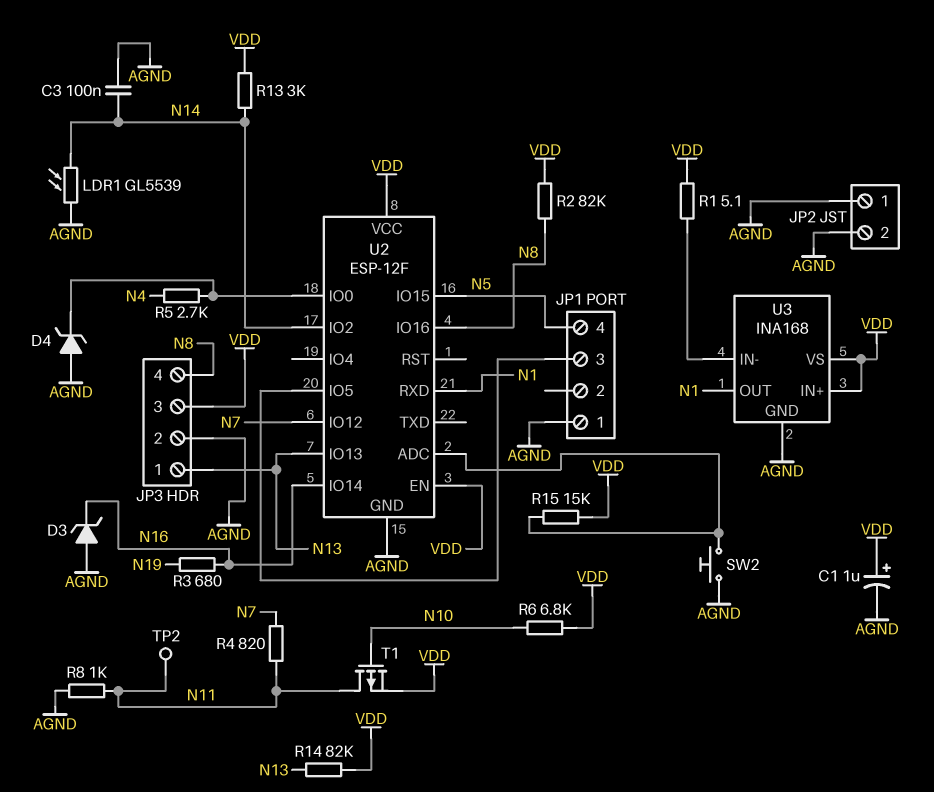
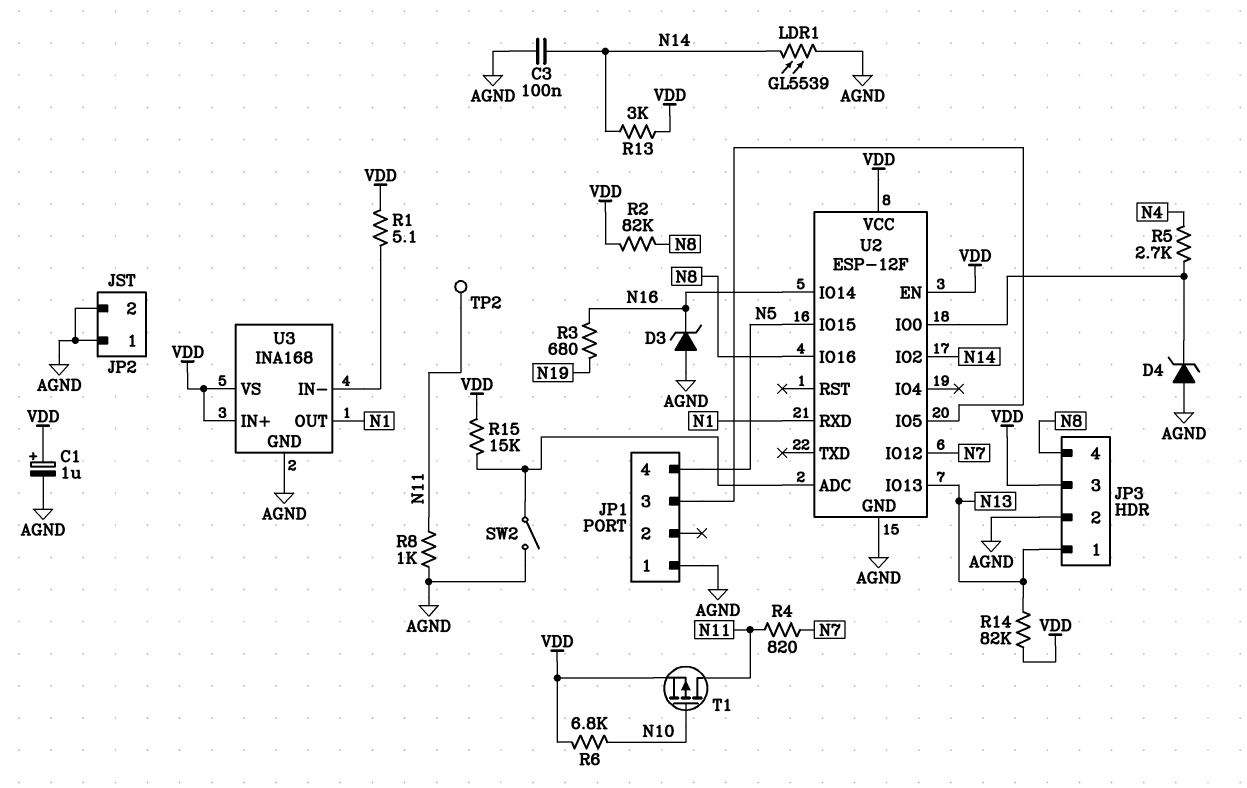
SW2: button (AGND, U2/ADC) -> switch (AGND, U2/ADC)

